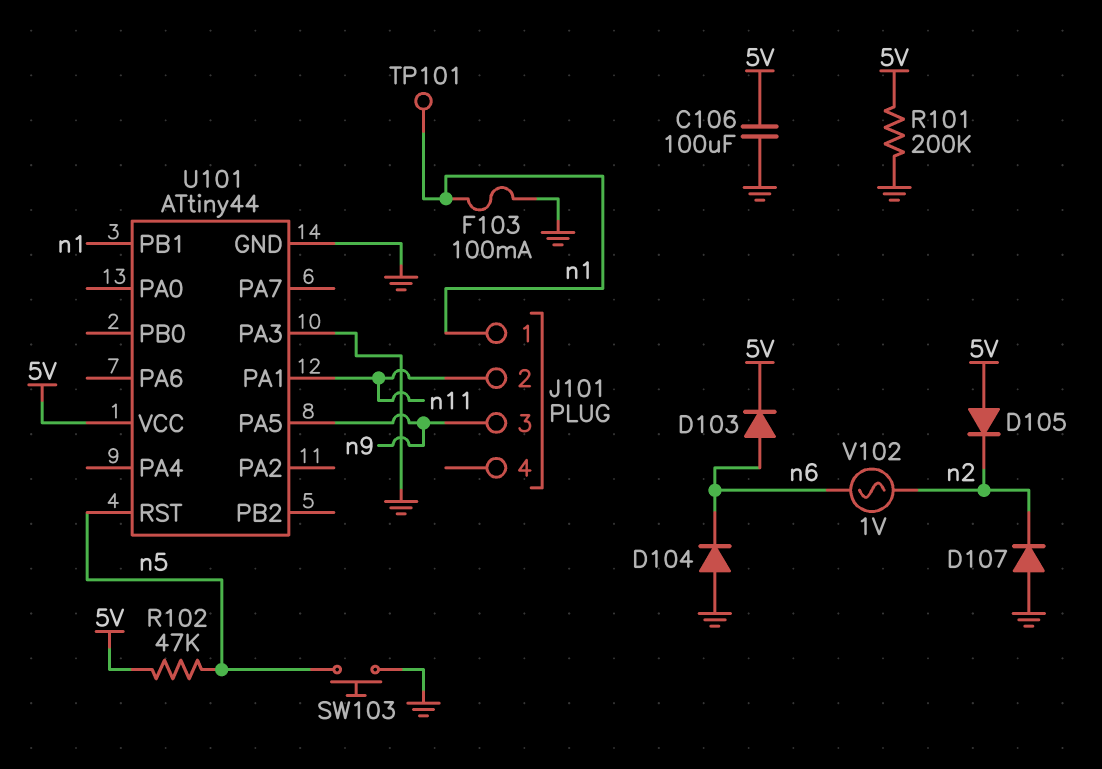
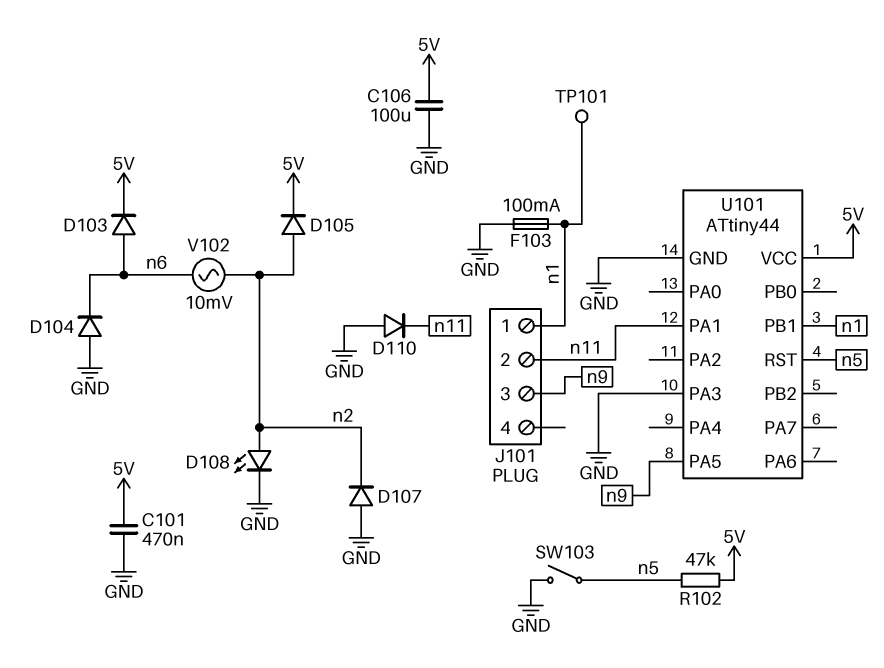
C101: none -> 470nF (5V, GND)
D105: diode (A 5V, K n2) -> diode (A n2, K 5V)
D108: none -> LED (A n2, K GND)
D110: none -> diode (A GND, K n11)
R101: 200k (5V, GND) -> none
SW103: button (GND, n5) -> switch (GND, n5)
V102: AC 1V (n2, n6) -> AC 10mV (n2, n6)

